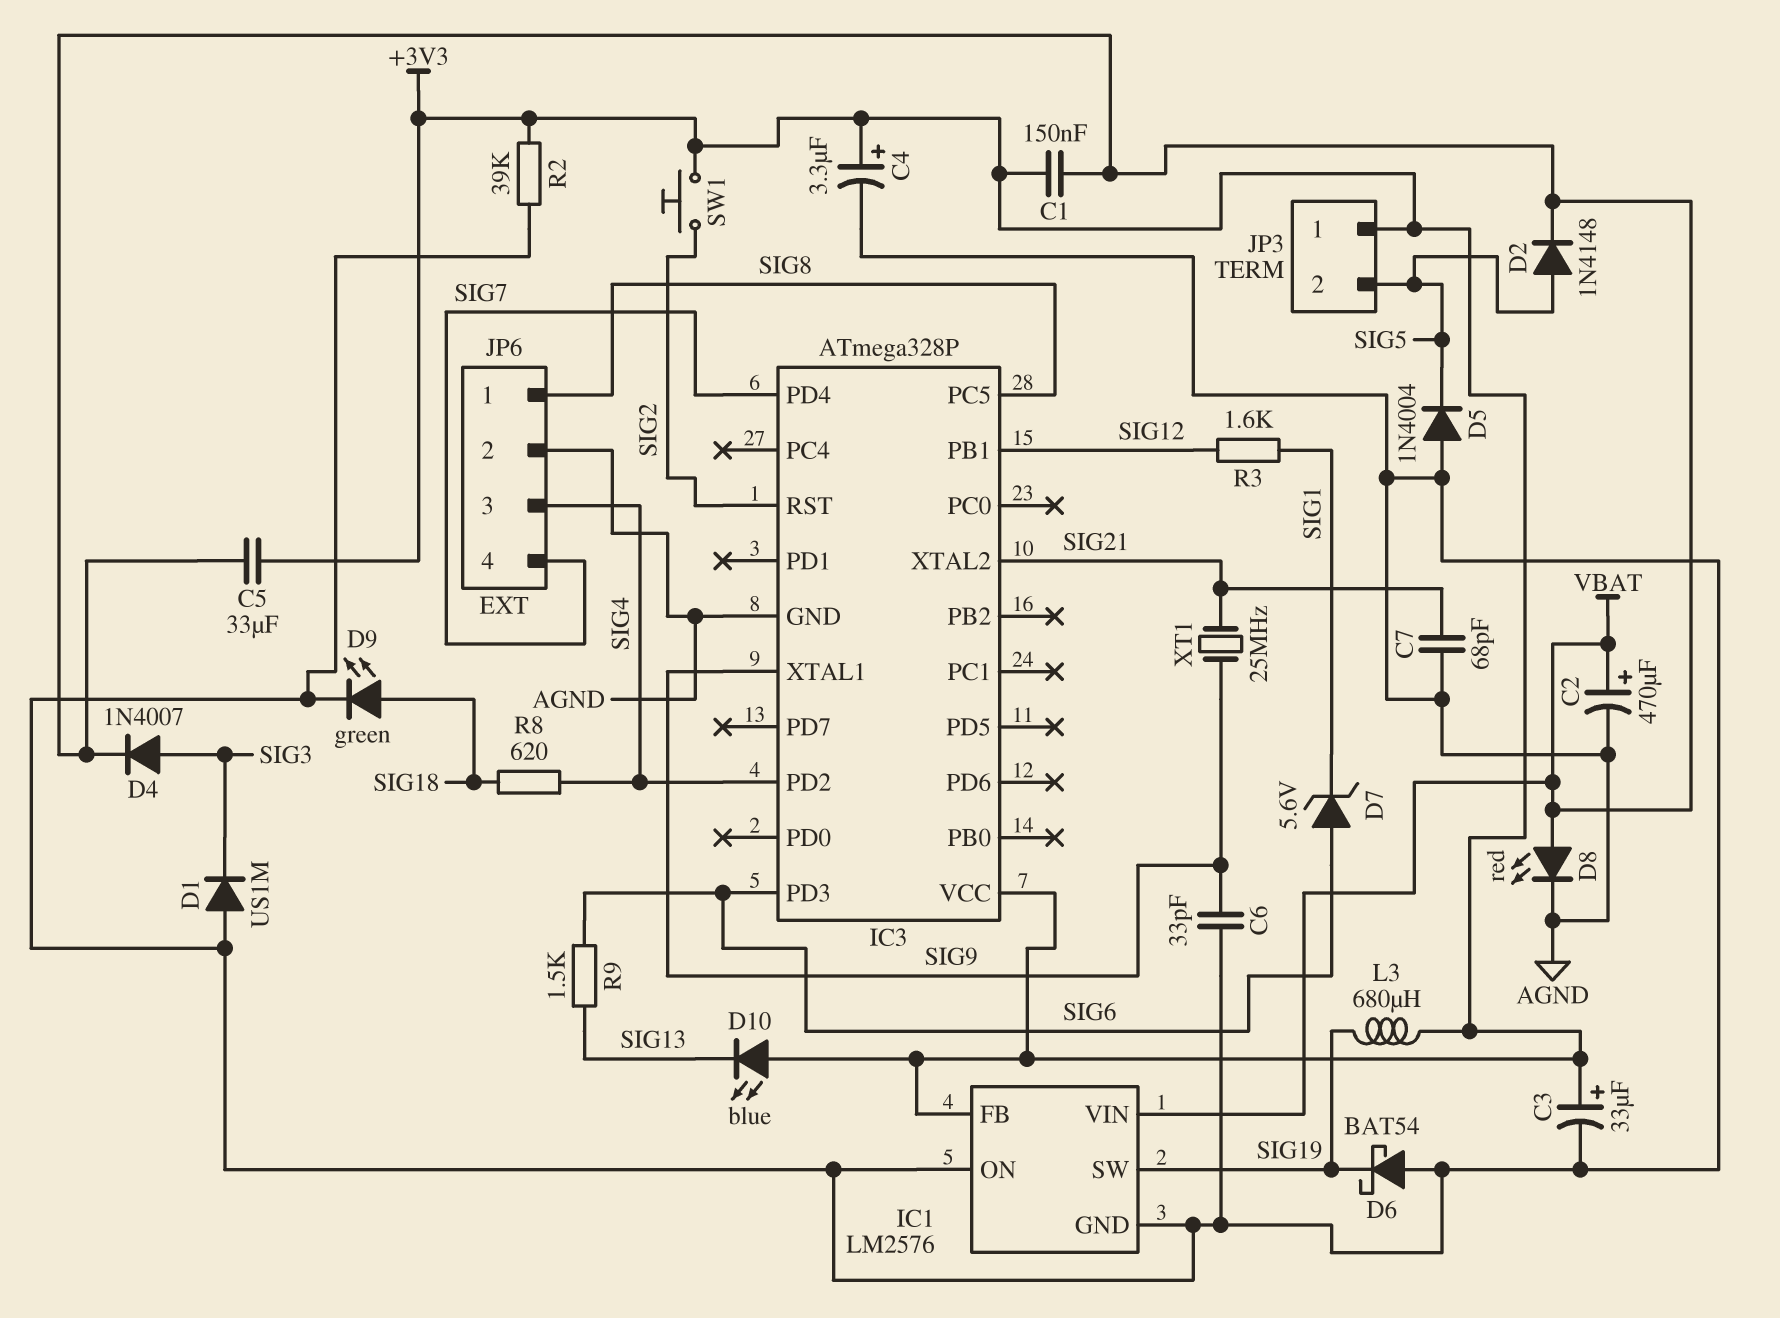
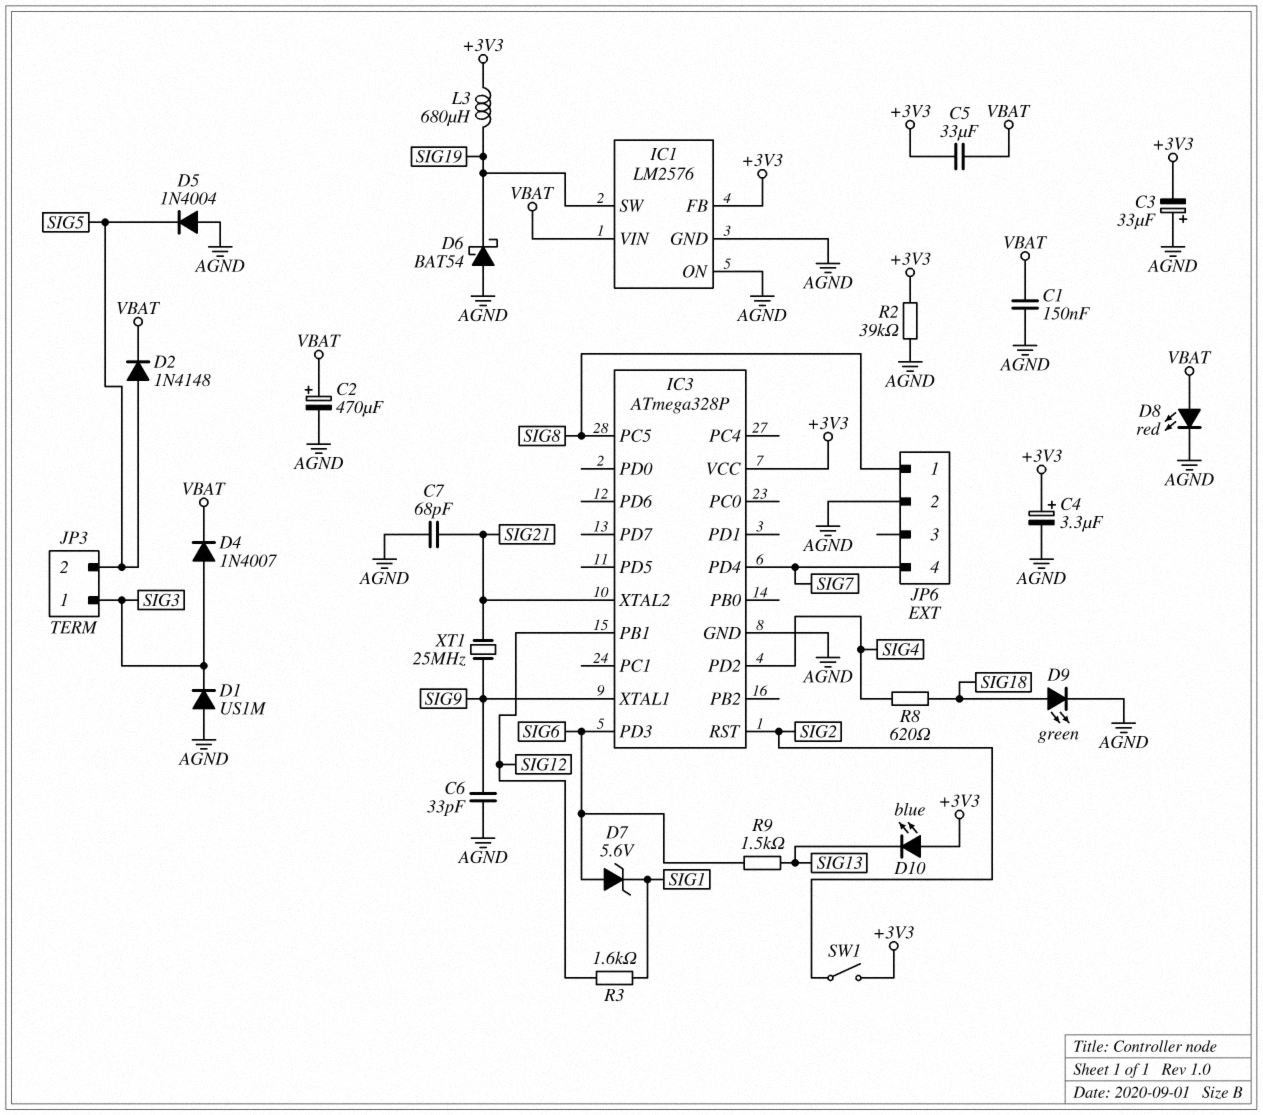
C1: 150nF (+3V3, VBAT) -> 150nF (AGND, VBAT)
C3: 33uF (plus +3V3, minus AGND) -> 33uF (plus AGND, minus +3V3)
JP3 pin 1: +3V3 -> SIG3
JP6 pin 3: SIG4 -> none
SW1: button (+3V3, SIG2) -> switch (+3V3, SIG2)

